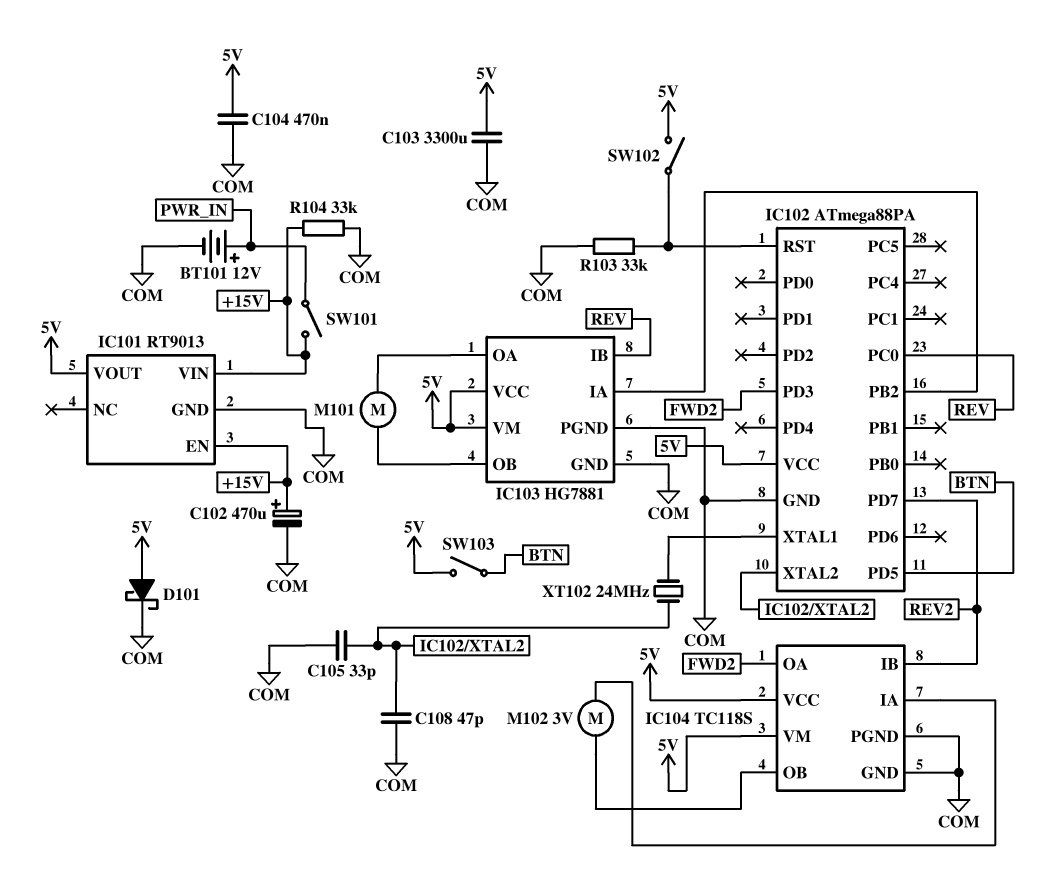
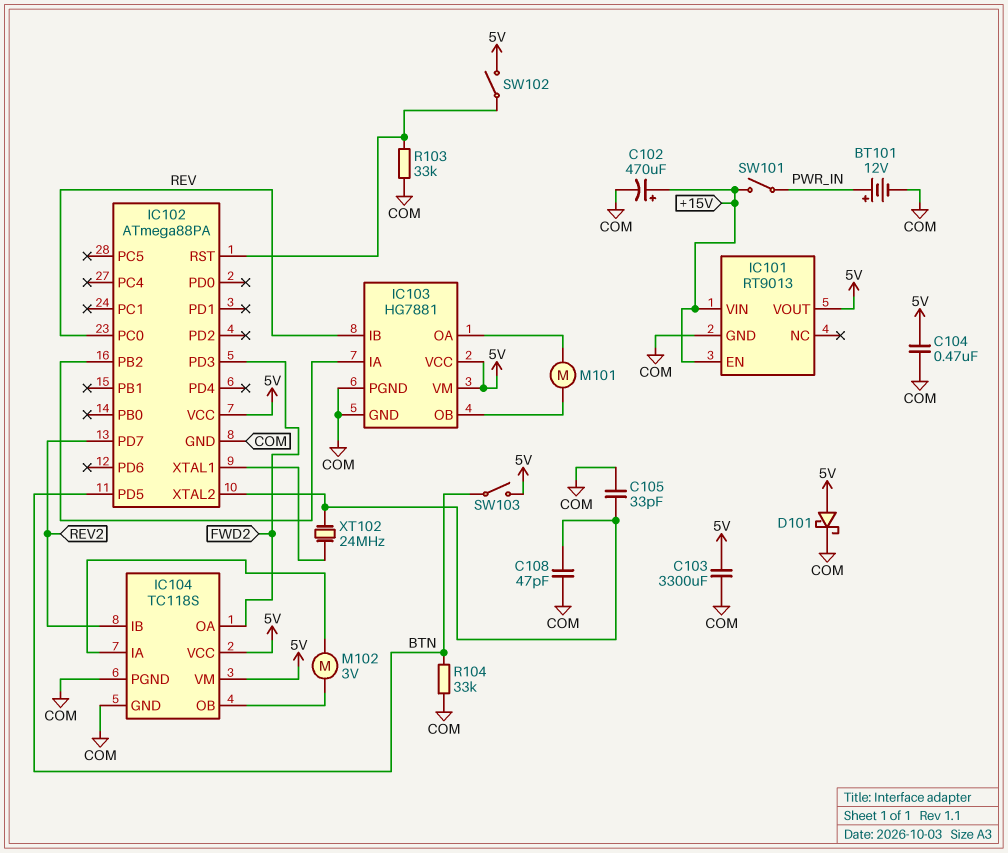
R104: 33k (+15V, COM) -> 33k (BTN, COM)

